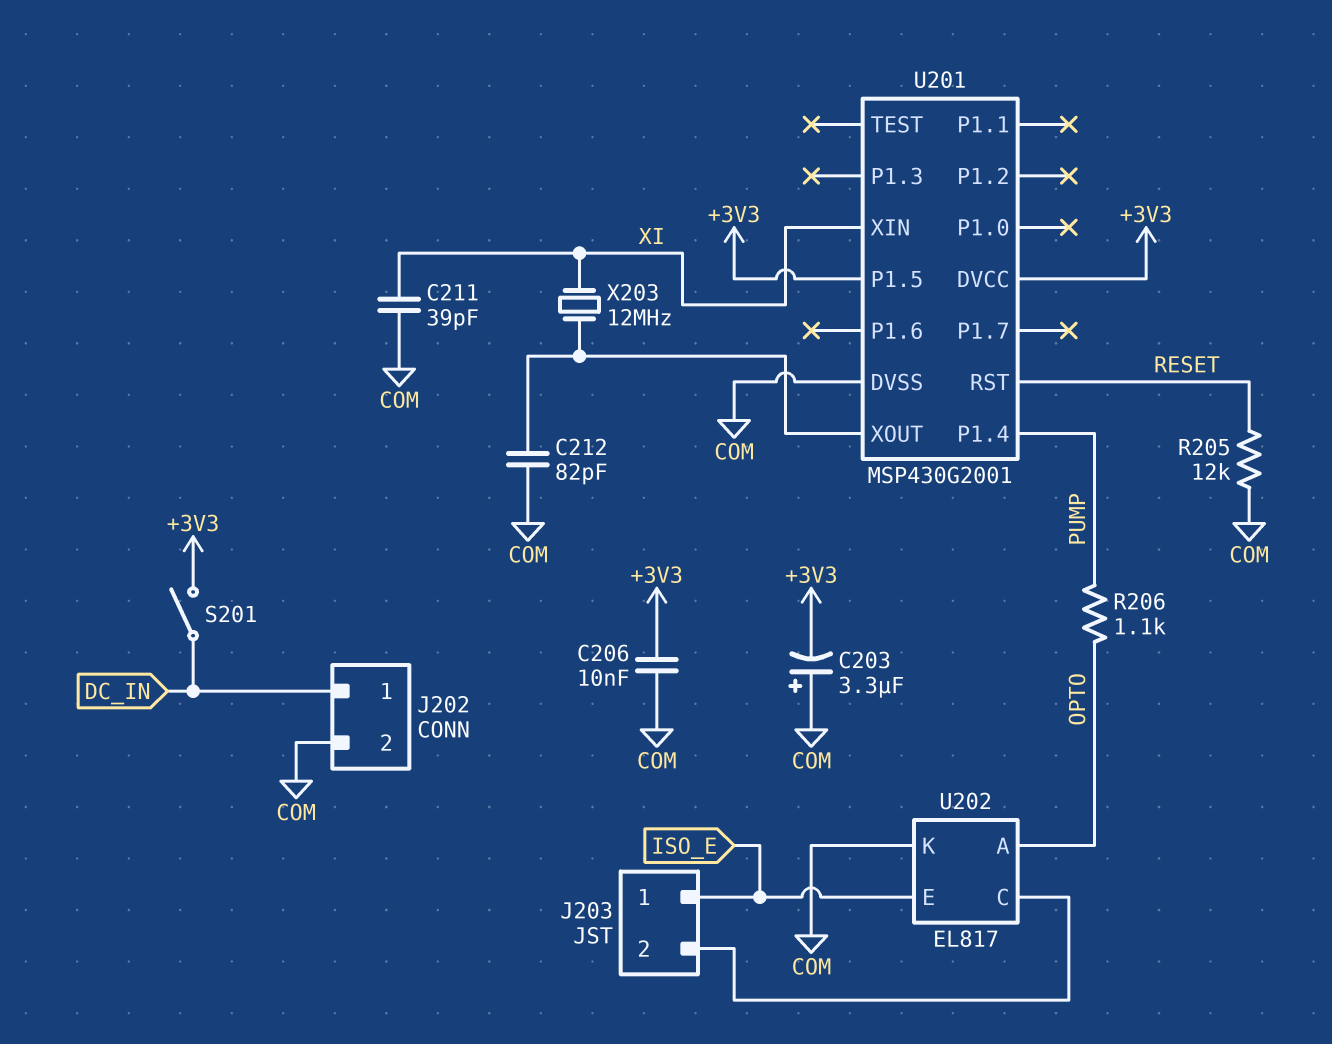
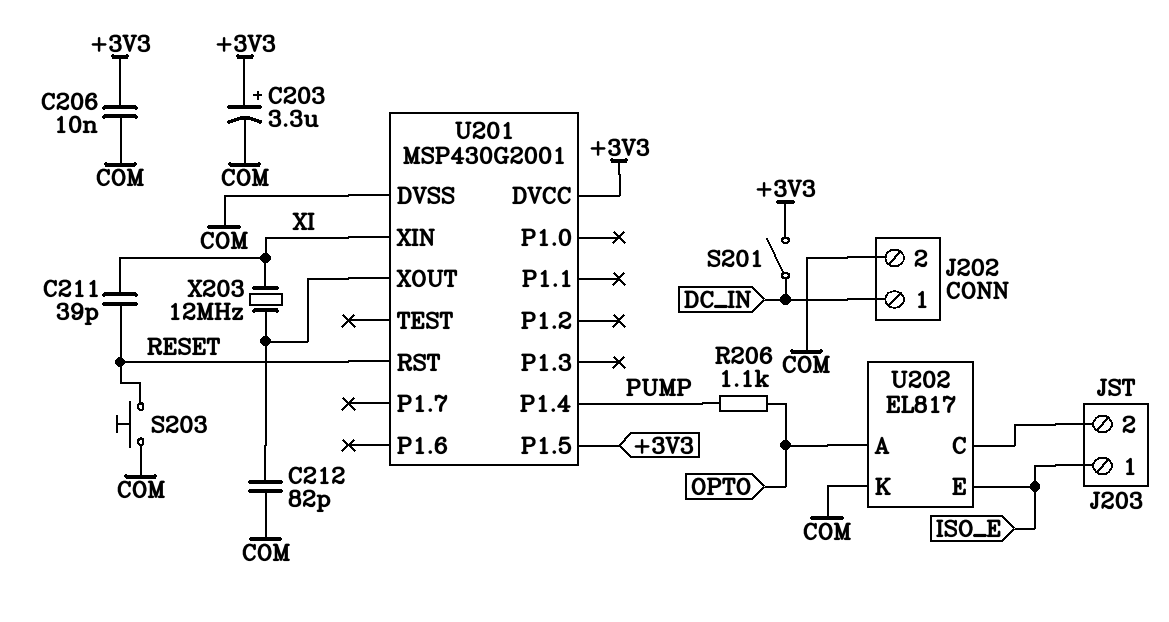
C203: 3.3uF (plus COM, minus +3V3) -> 3.3uF (plus +3V3, minus COM)
C211: 39pF (COM, XI) -> 39pF (RESET, XI)
R205: 12k (COM, RESET) -> none
S203: none -> button (COM, RESET)

